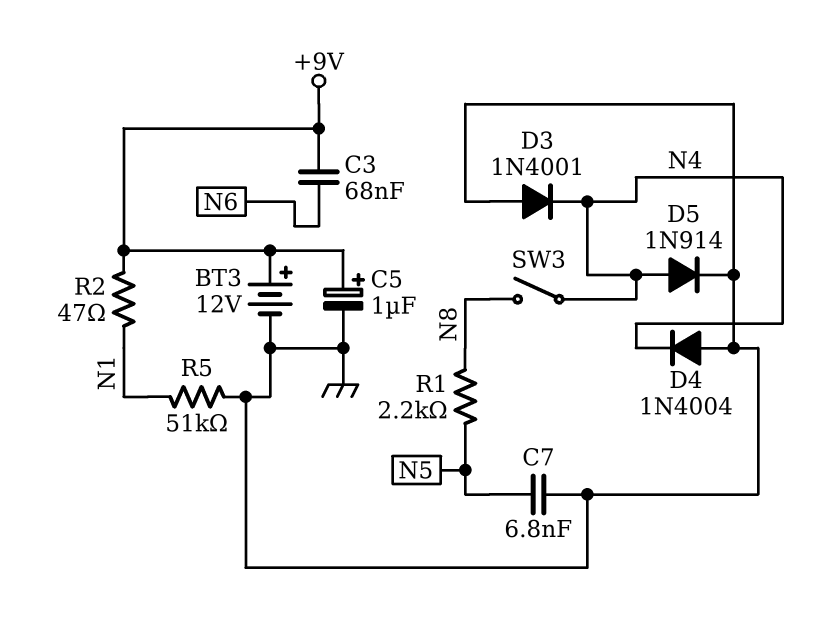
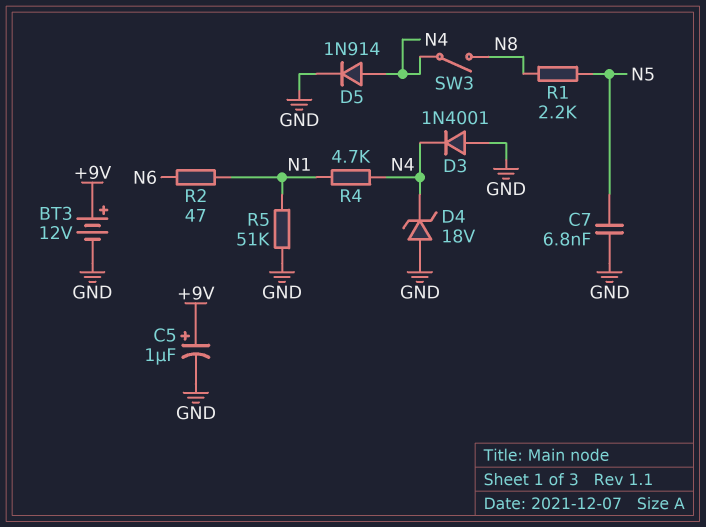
C3: 68nF (+9V, N6) -> none
D4: diode 1N4004 (A GND, K N4) -> zener 18V (A GND, K N4)
R2: 47 (+9V, N1) -> 47 (N1, N6)
R4: none -> 4.7k (N1, N4)

